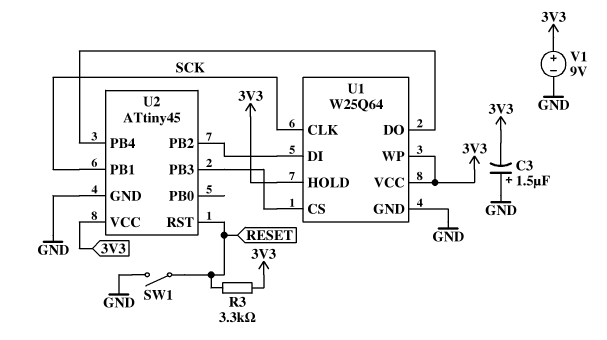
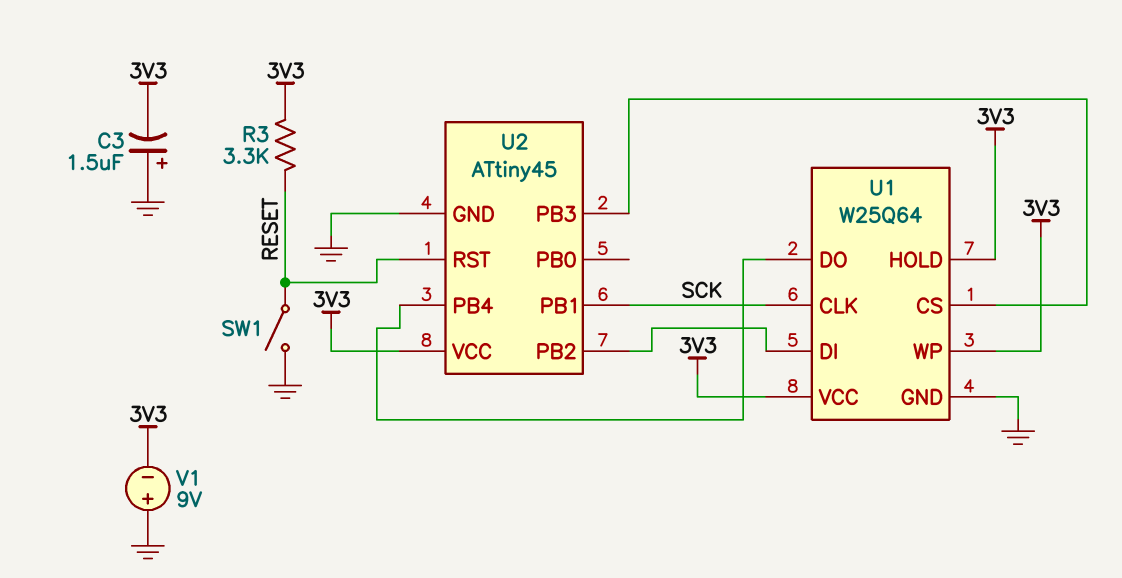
V1: 9V (plus 3V3, minus GND) -> 9V (plus GND, minus 3V3)

